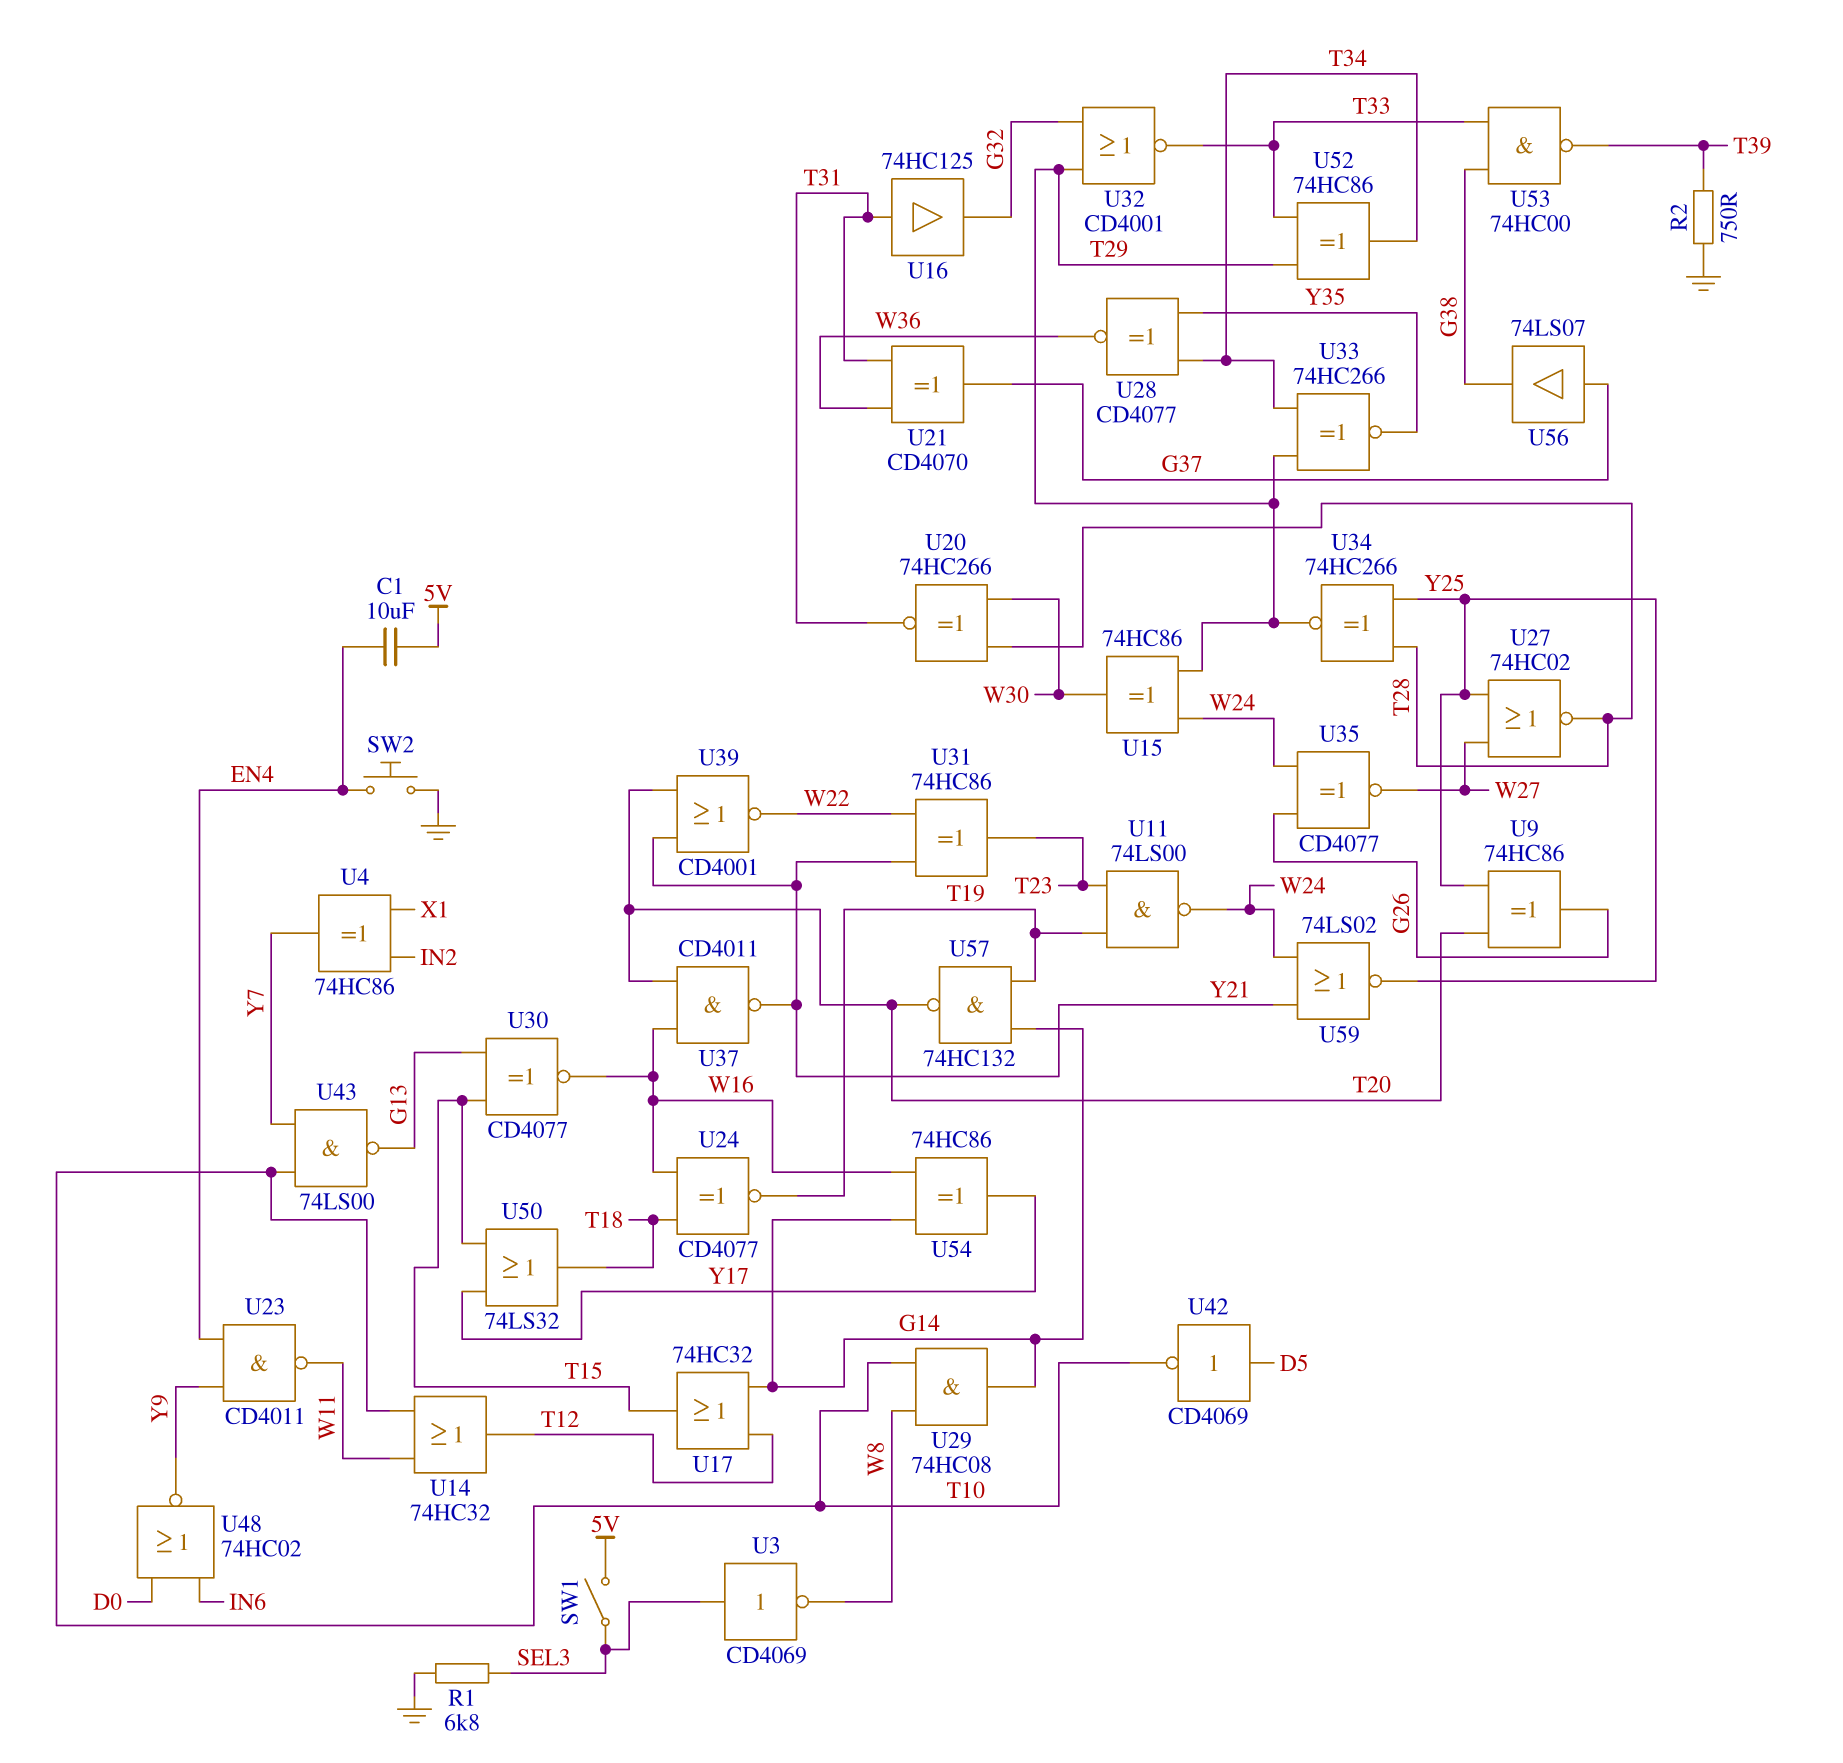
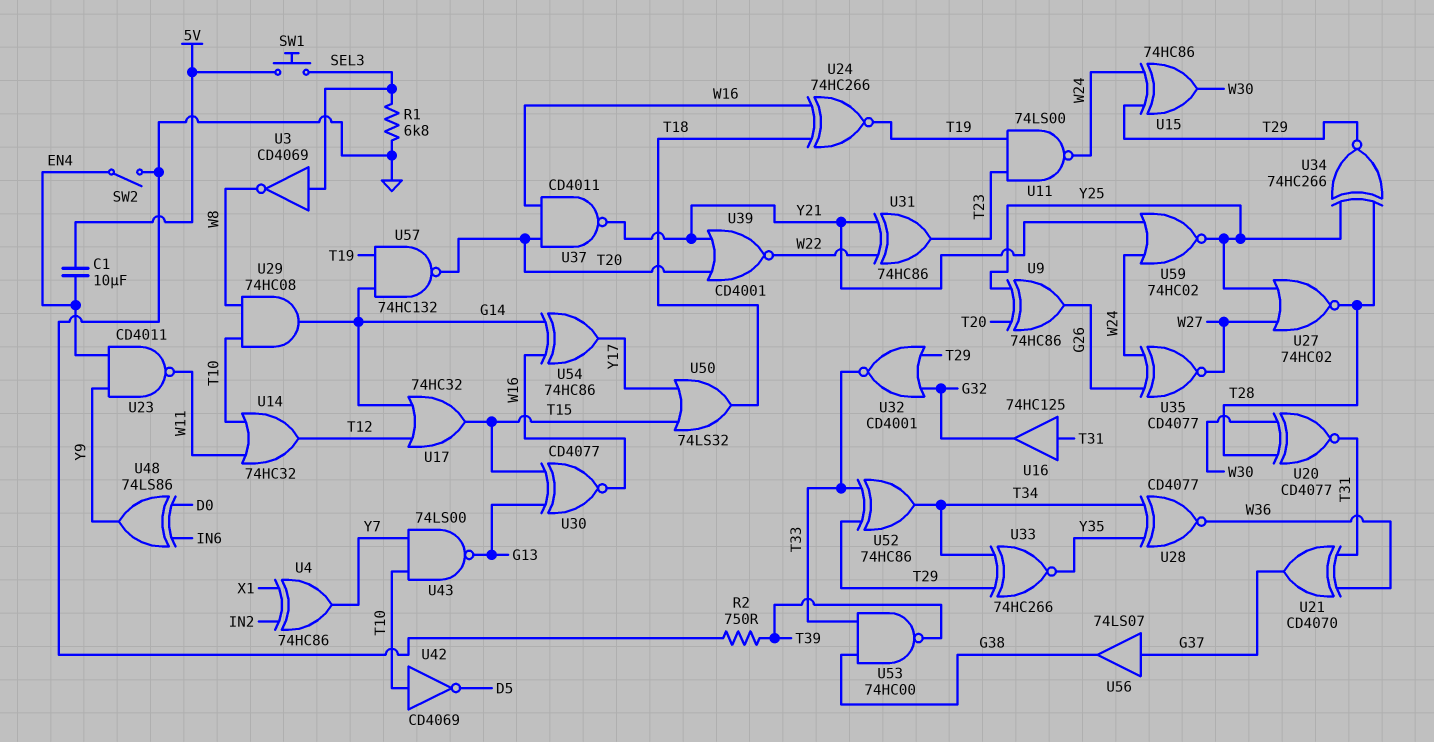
SW1: switch (5V, SEL3) -> button (5V, SEL3)
SW2: button (EN4, GND) -> switch (EN4, GND)
U20: XNOR 74HC266 (in T28, in W30, out T31) -> XNOR CD4077 (in T28, in W30, out T31)
U24: XNOR CD4077 (in T18, in W16, out T19) -> XNOR 74HC266 (in T18, in W16, out T19)
U42: NOT CD4069 (in D5, out T10) -> NOT CD4069 (in T10, out D5)
U48: NOR 74HC02 (in D0, in IN6, out Y9) -> XOR 74LS86 (in D0, in IN6, out Y9)
U59: NOR 74LS02 (in W24, in Y21, out Y25) -> NOR 74HC02 (in W24, in Y21, out Y25)

